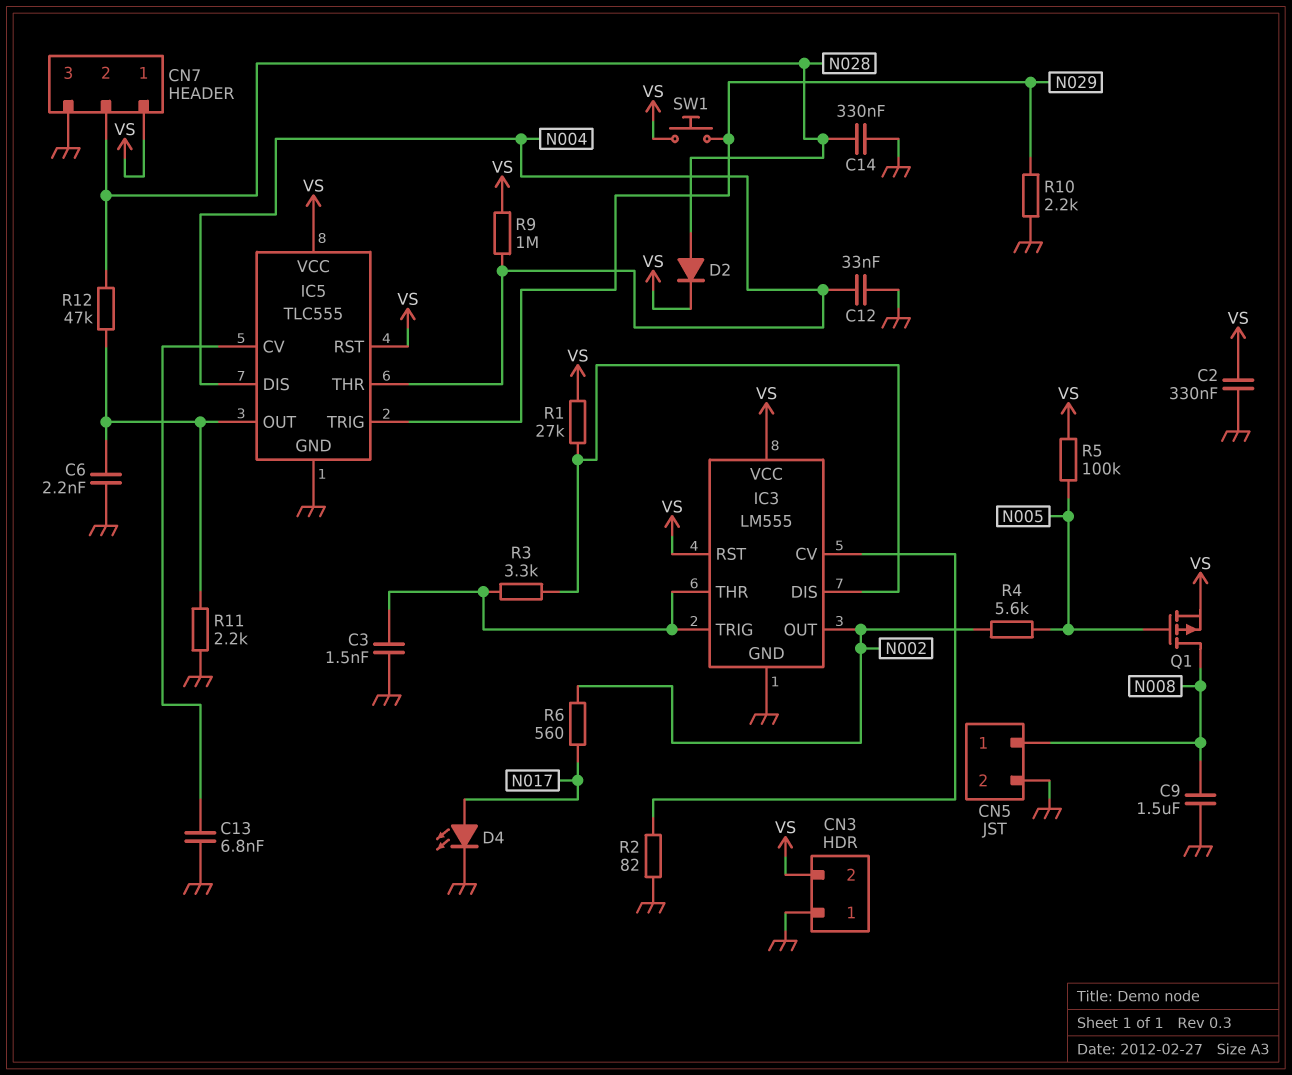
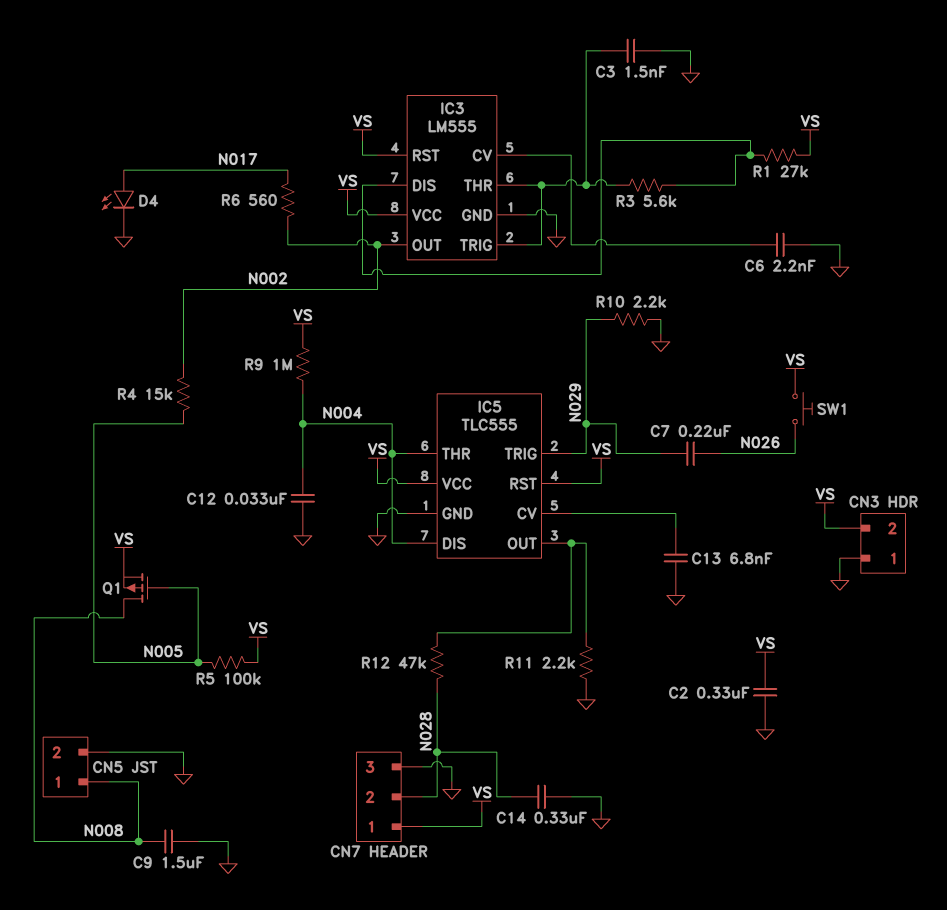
C6: 2.2nF (GND, IC5/OUT) -> 2.2nF (GND, IC3/CV)
C7: none -> 220nF (N026, N029)
D2: diode (A N028, K VS) -> none
R2: 82 (GND, IC3/CV) -> none
R3: 3.3k (IC3/DIS, IC3/THR) -> 5.6k (IC3/DIS, IC3/THR)
R4: 5.6k (N002, N005) -> 15k (N002, N005)
SW1: button (N029, VS) -> button (N026, VS)

